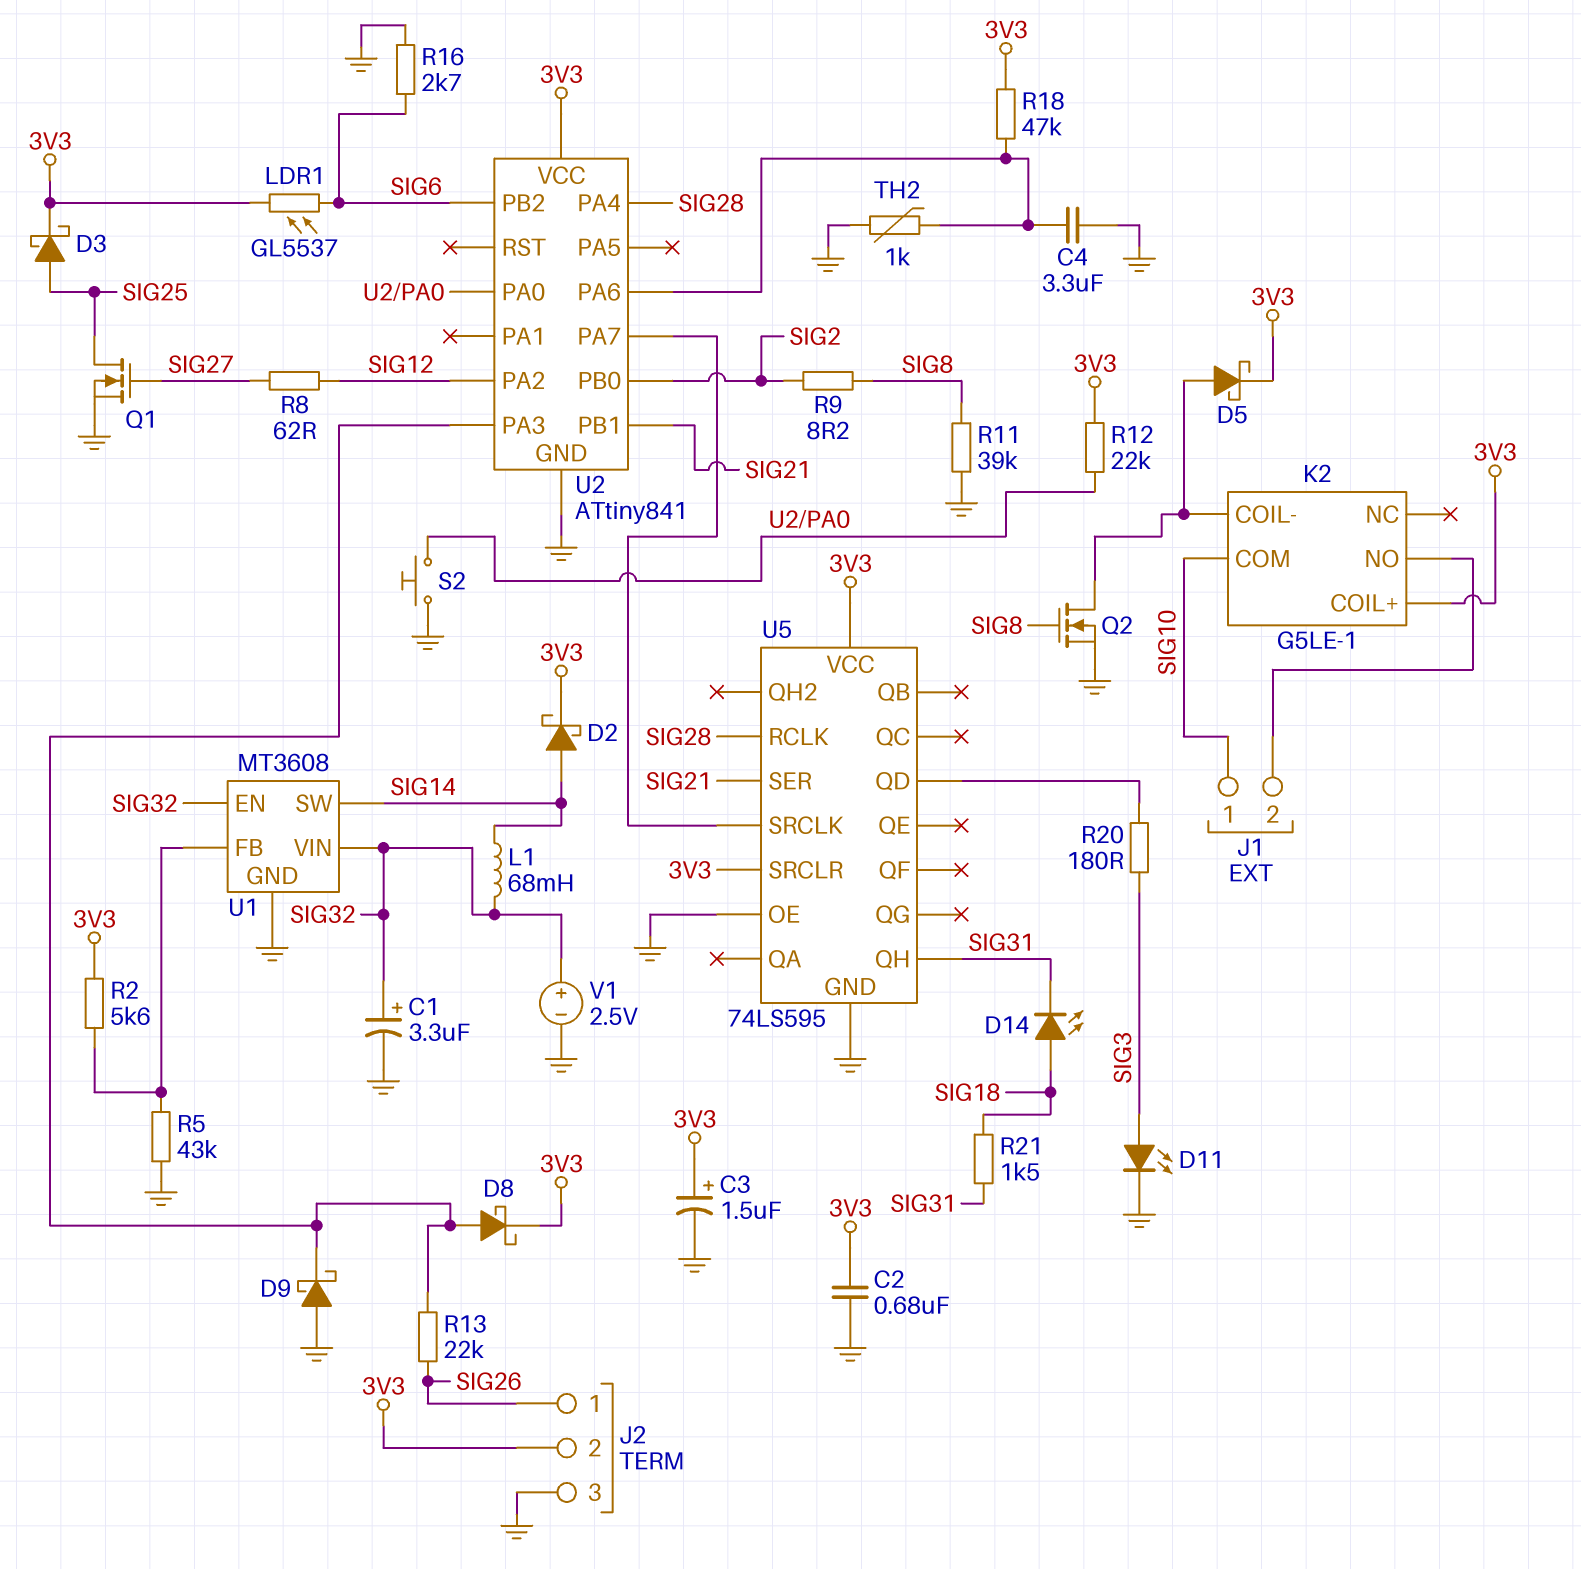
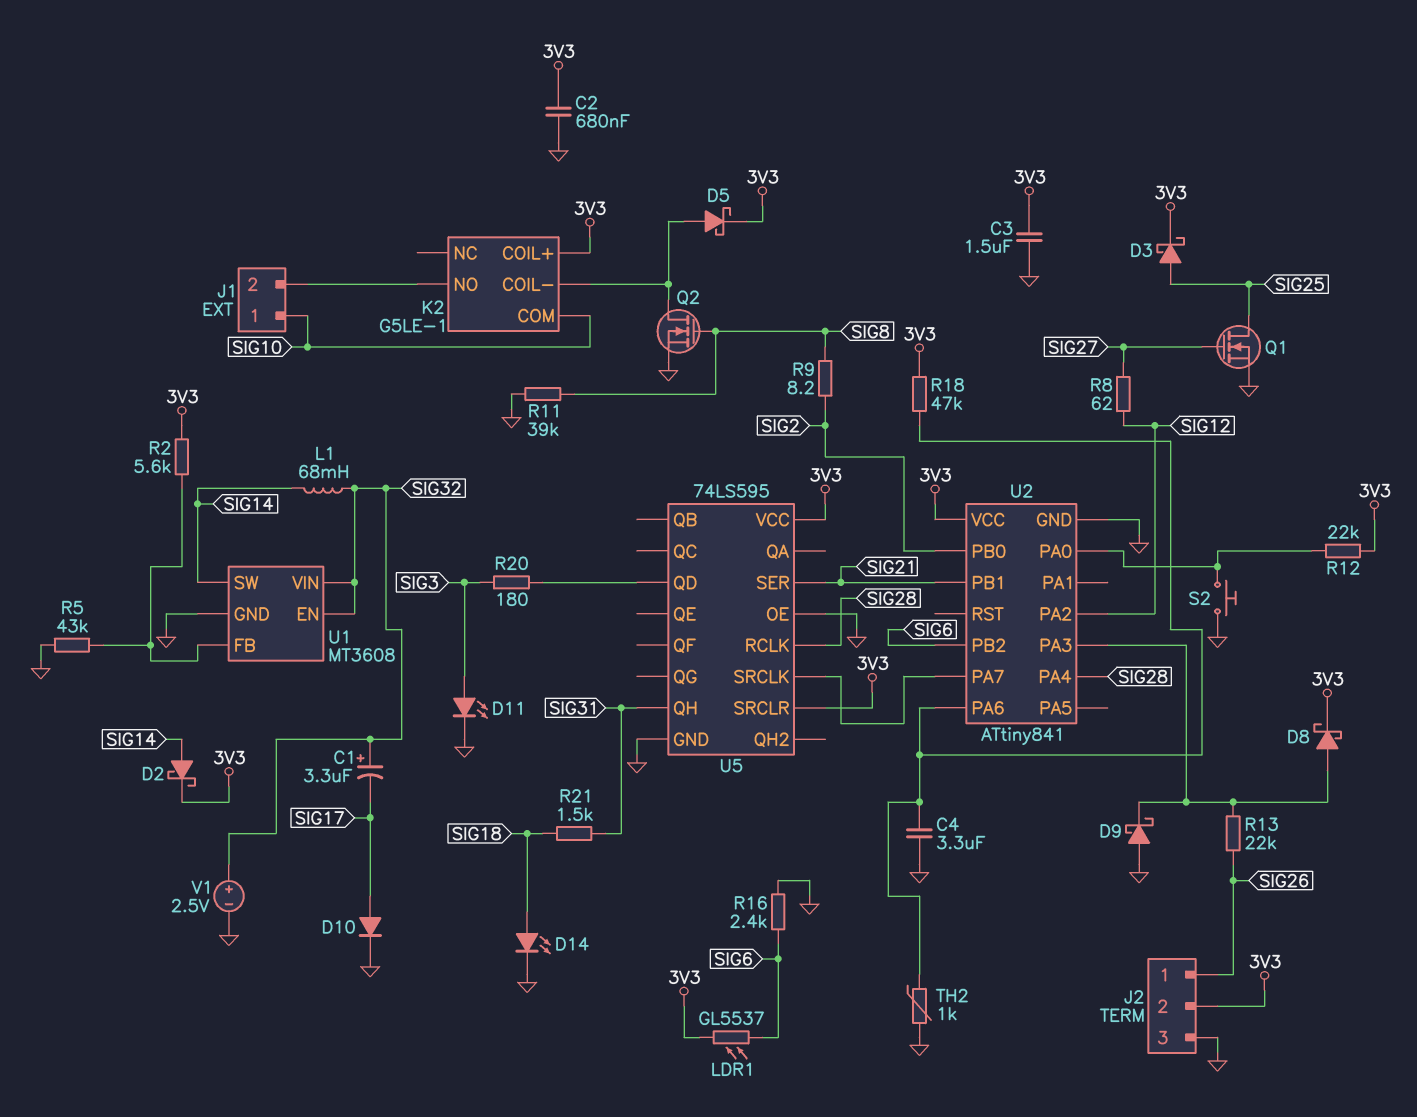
C1: 3.3uF (plus SIG32, minus GND) -> 3.3uF (plus SIG32, minus SIG17)
C3: 1.5uF (plus 3V3, minus GND) -> 1.5uF (3V3, GND)
D10: none -> diode (A SIG17, K GND)
D14: LED (A SIG18, K SIG31) -> LED (A SIG18, K GND)
R16: 2.7k (GND, SIG6) -> 2.4k (GND, SIG6)

